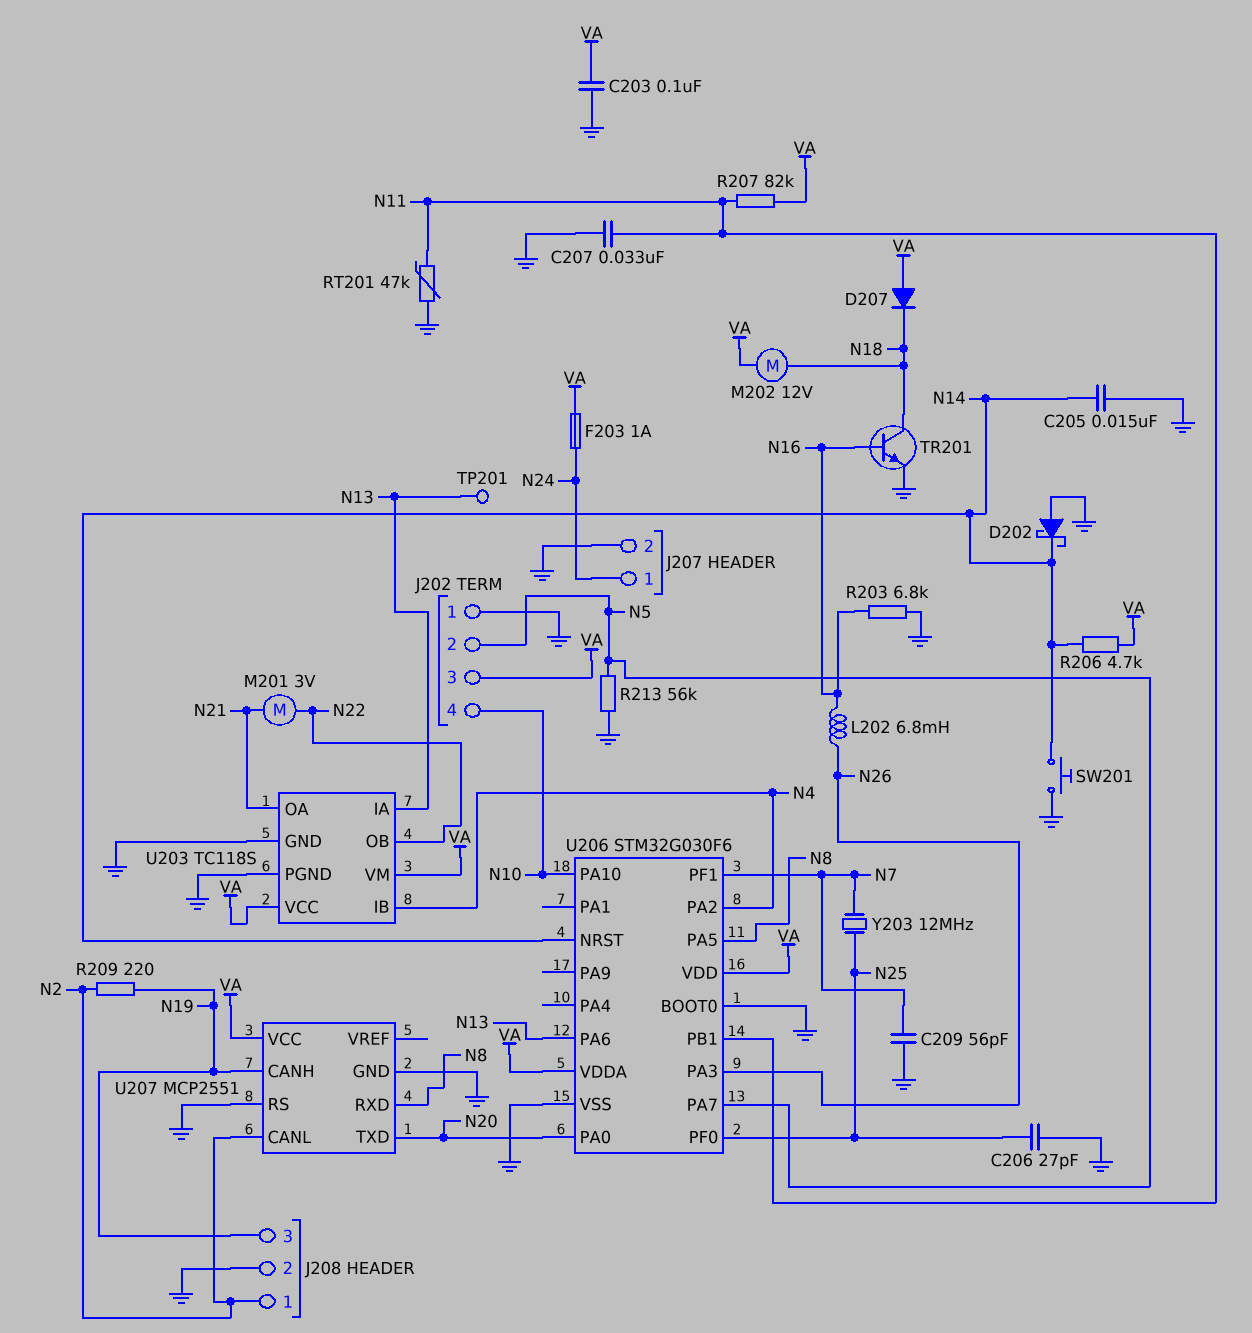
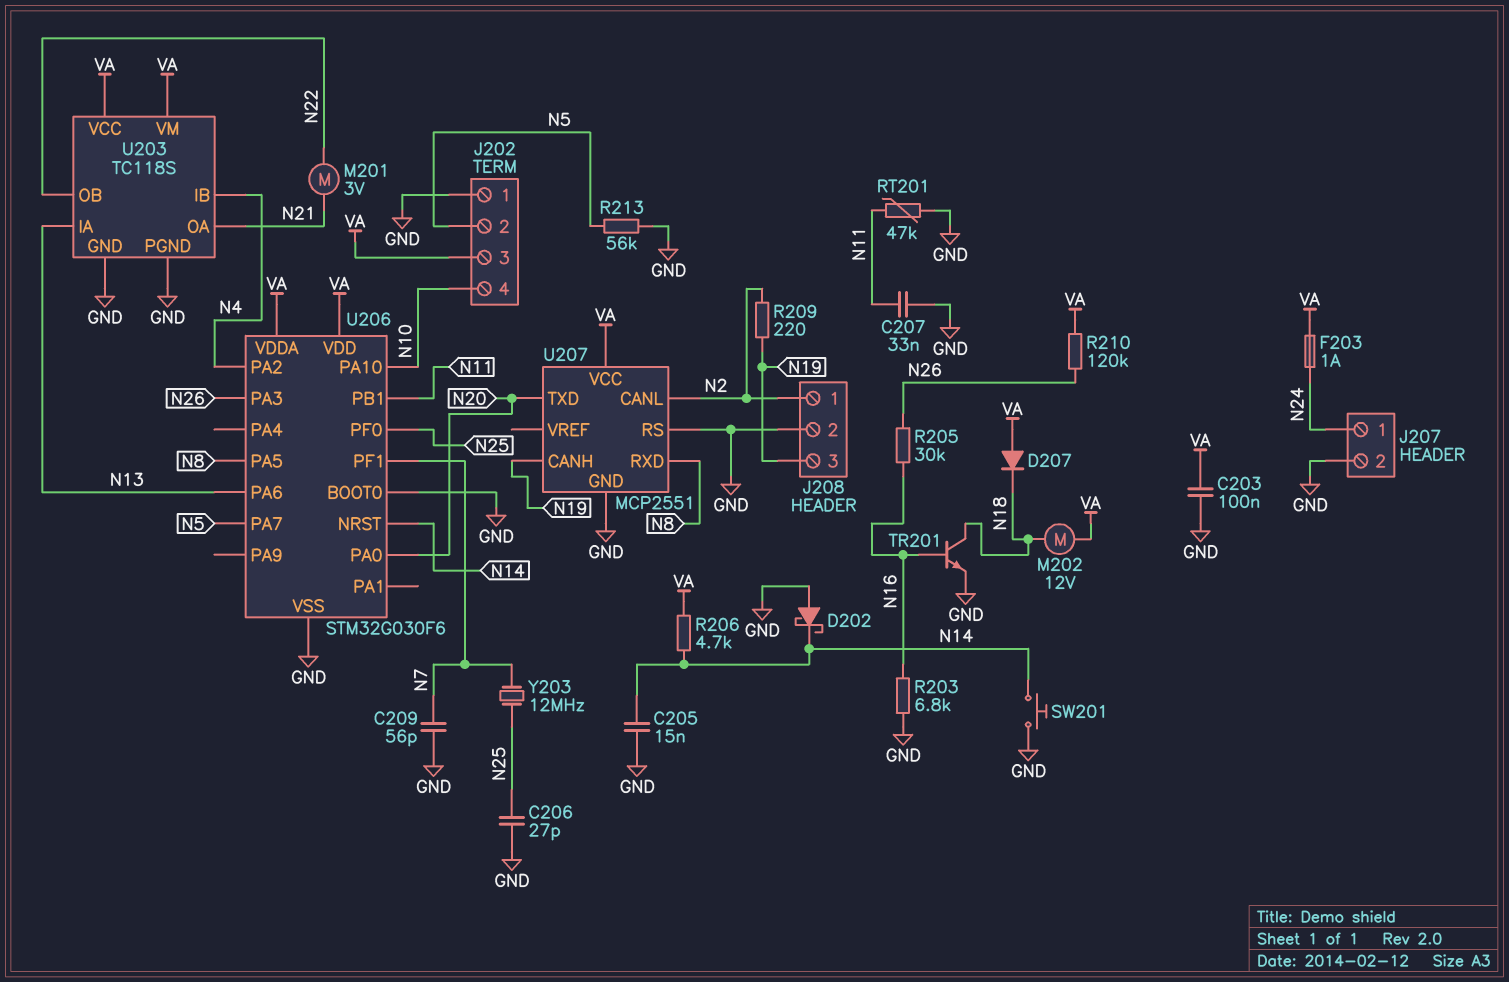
L202: 6.8mH (N16, N26) -> none
R205: none -> 30k (N16, N26)
R207: 82k (N11, VA) -> none
R210: none -> 120k (N26, VA)
TP201: test point (N13) -> none

